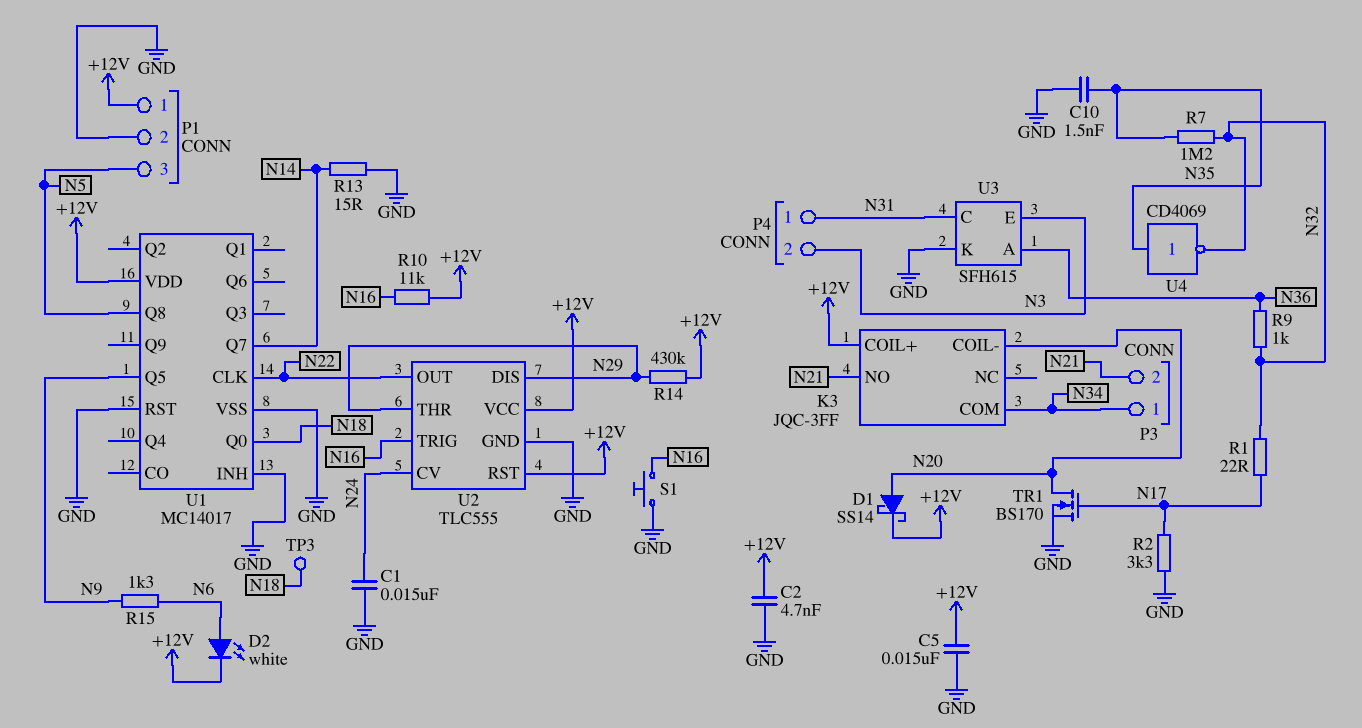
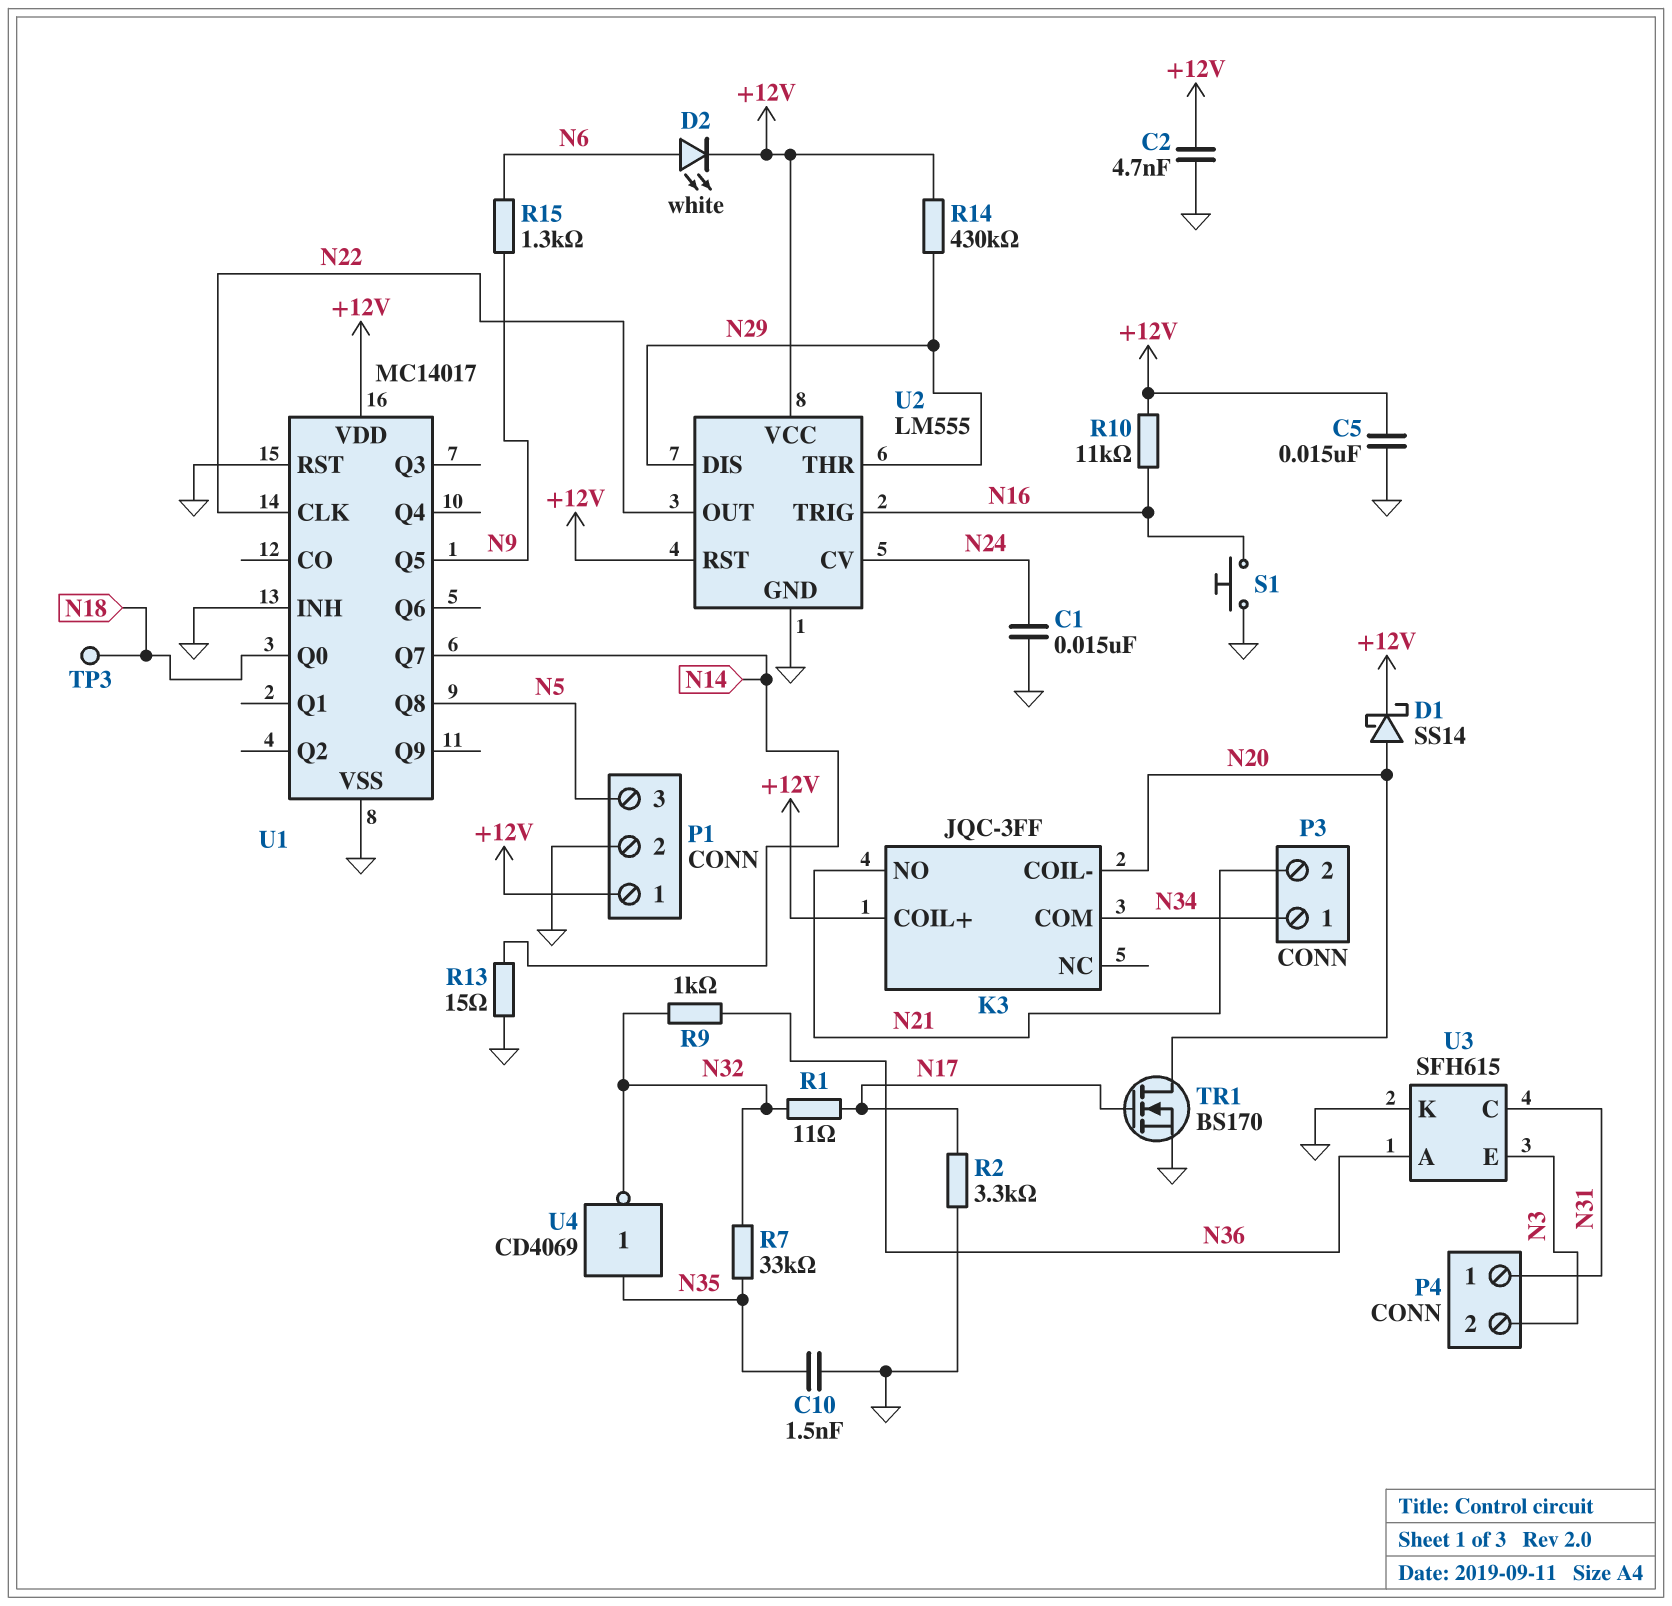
R1: 22 (N17, N32) -> 11 (N17, N32)
R7: 1.2M (N32, N35) -> 33k (N32, N35)
U2: TLC555 -> LM555

